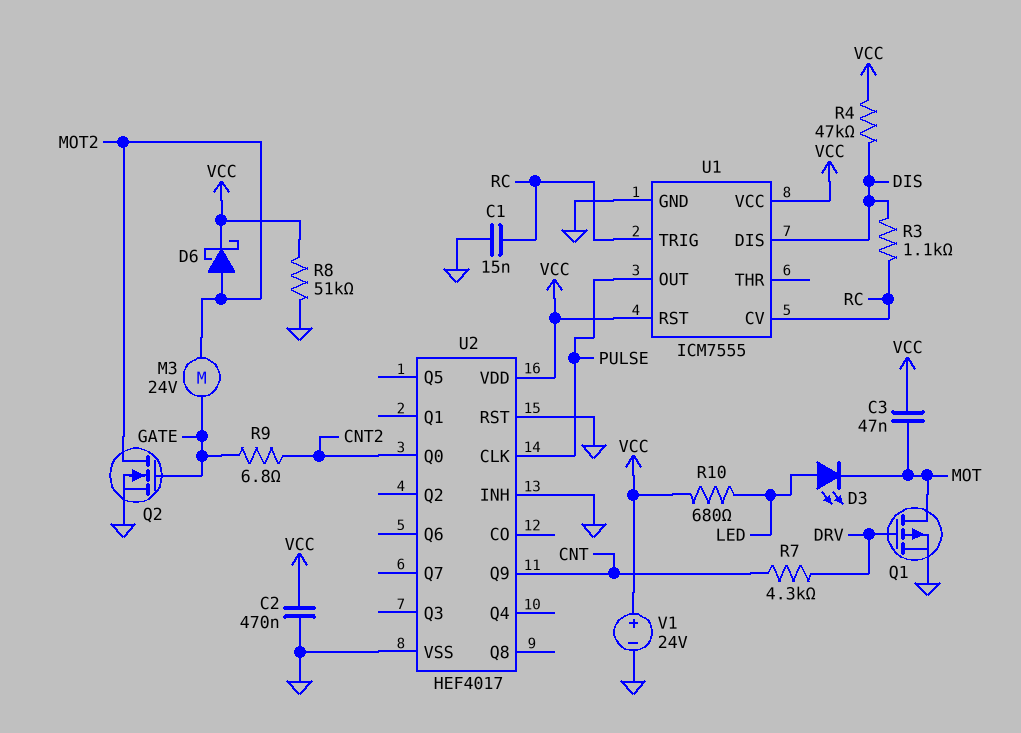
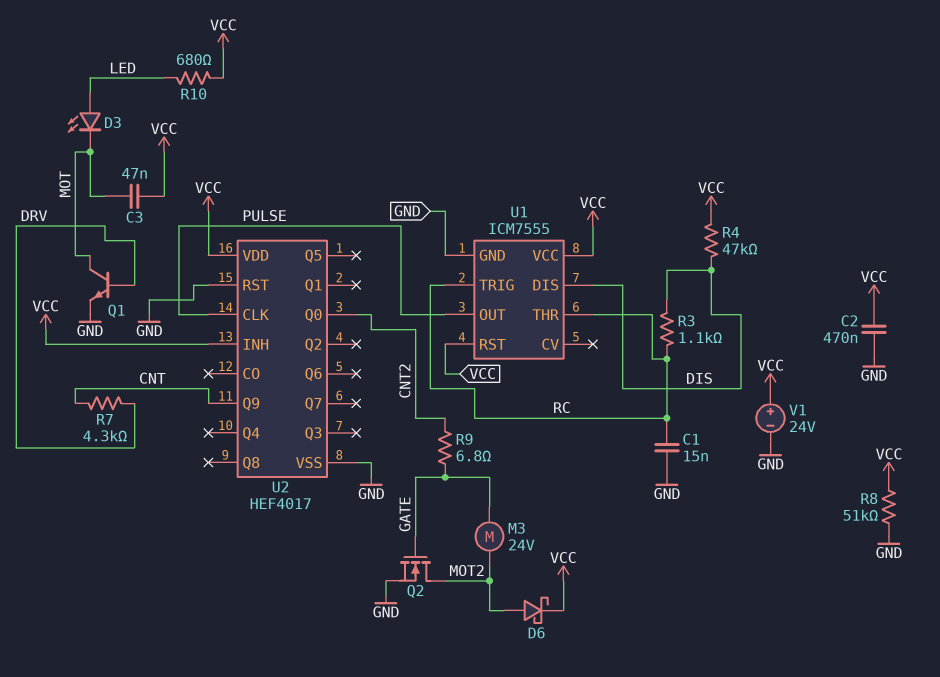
Q1: PMOS (G DRV, D MOT, S GND) -> NPN (B DRV, C MOT, E GND)
U1 pin CV: RC -> none
U1 pin THR: none -> RC
U2 pin INH: GND -> VCC

